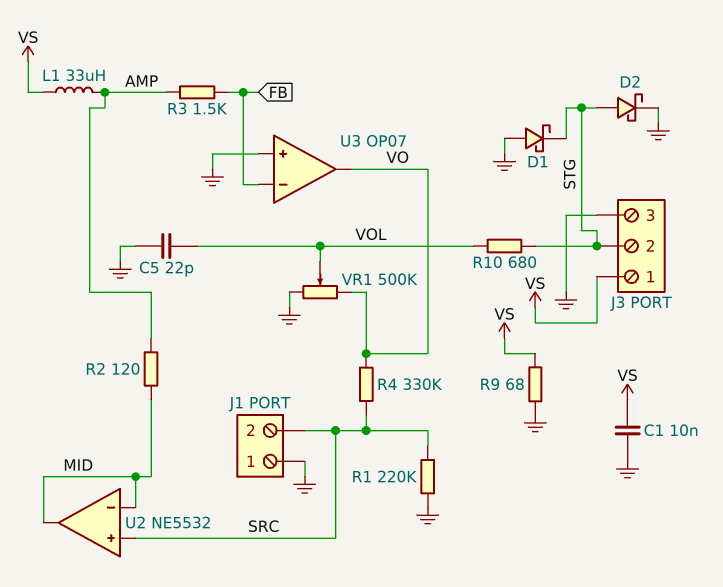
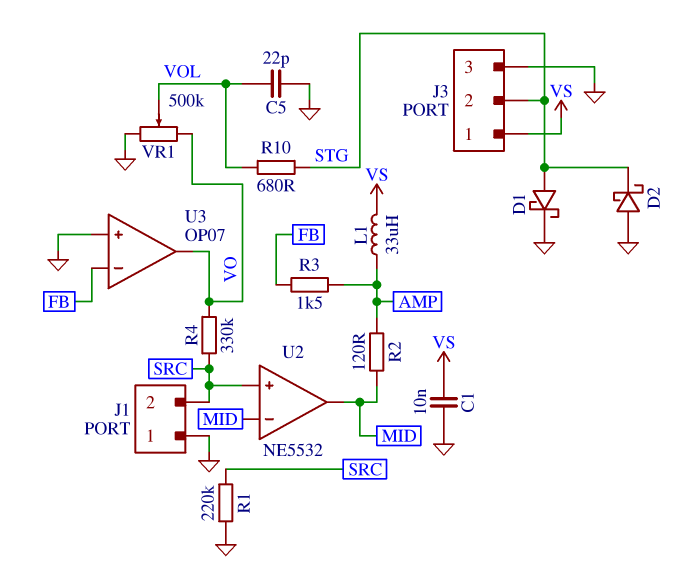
D1: schottky (A GND, K STG) -> schottky (A STG, K GND)
D2: schottky (A STG, K GND) -> schottky (A GND, K STG)
R9: 68 (GND, VS) -> none

